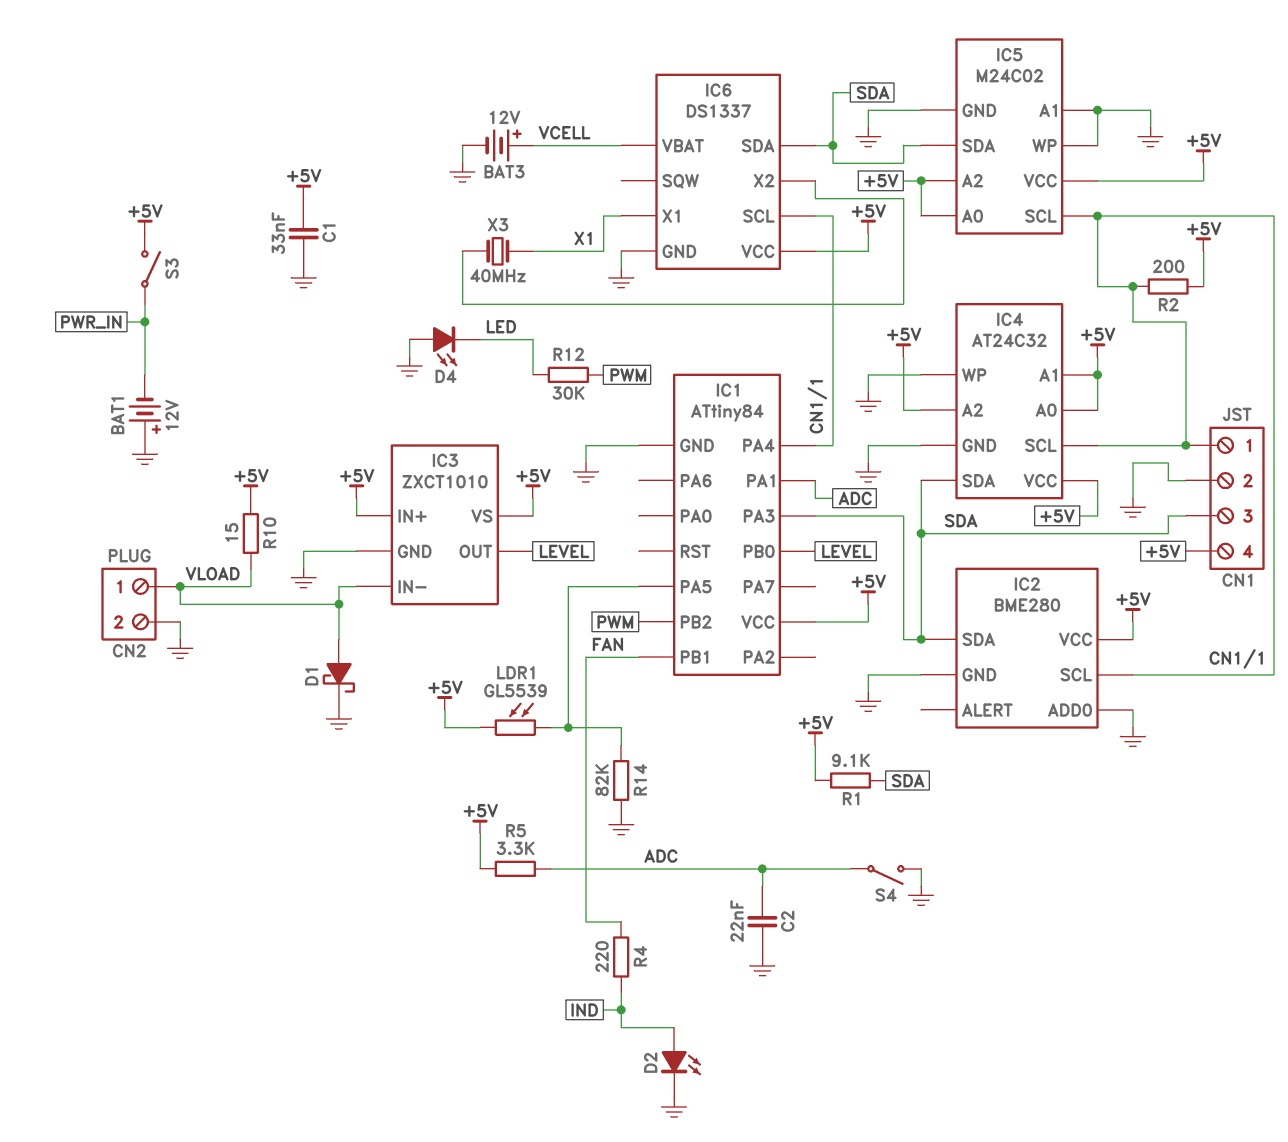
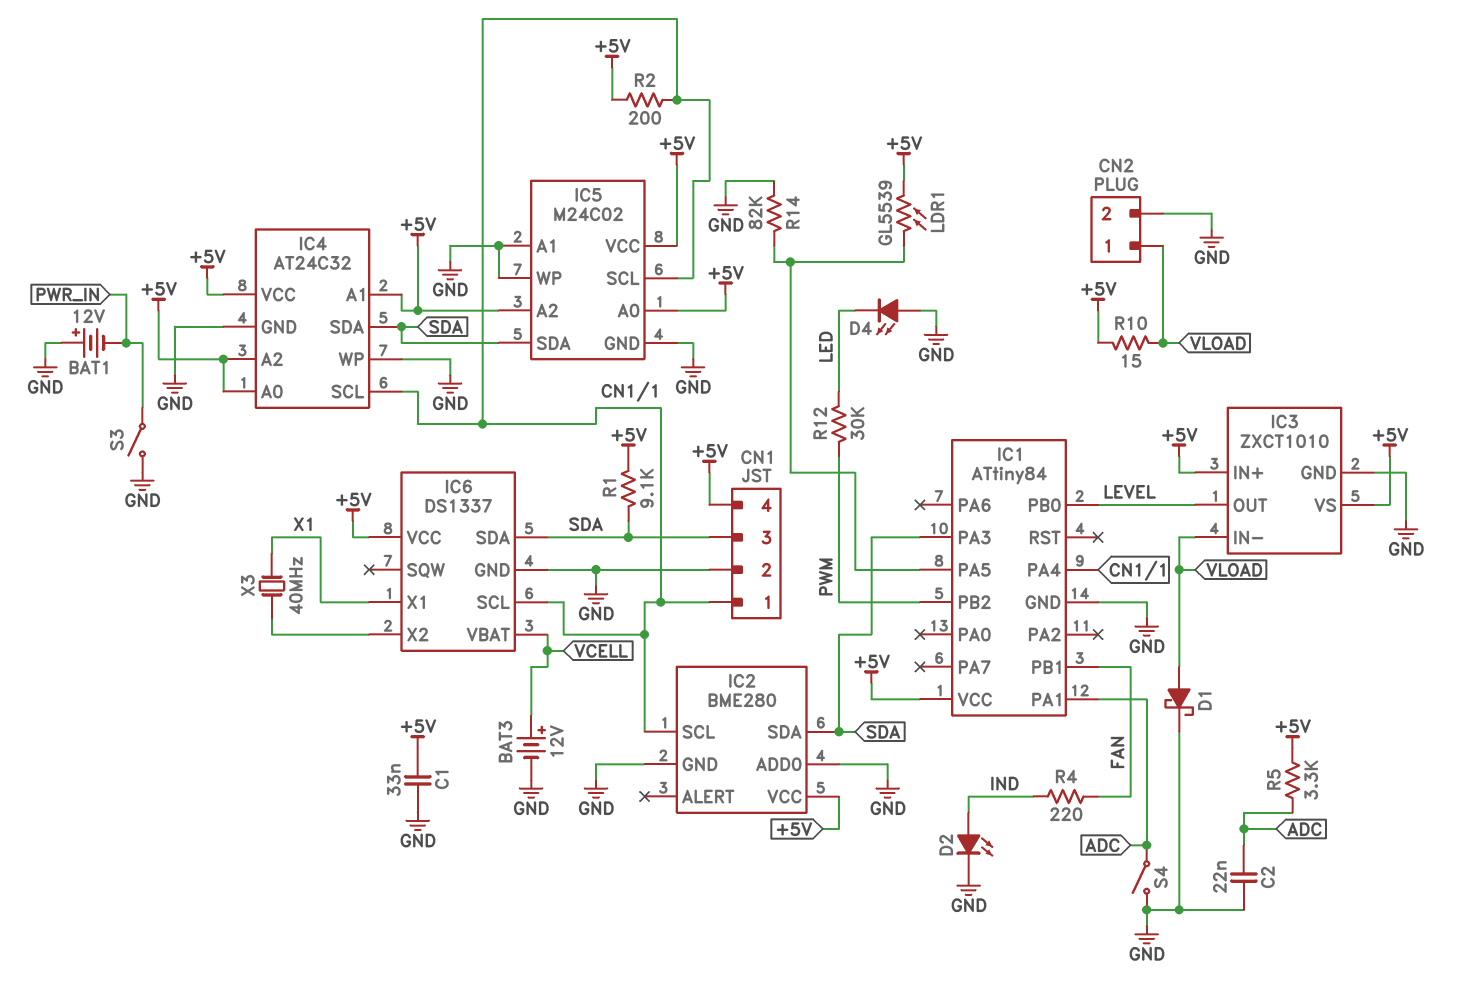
S3: switch (+5V, PWR_IN) -> switch (GND, PWR_IN)

